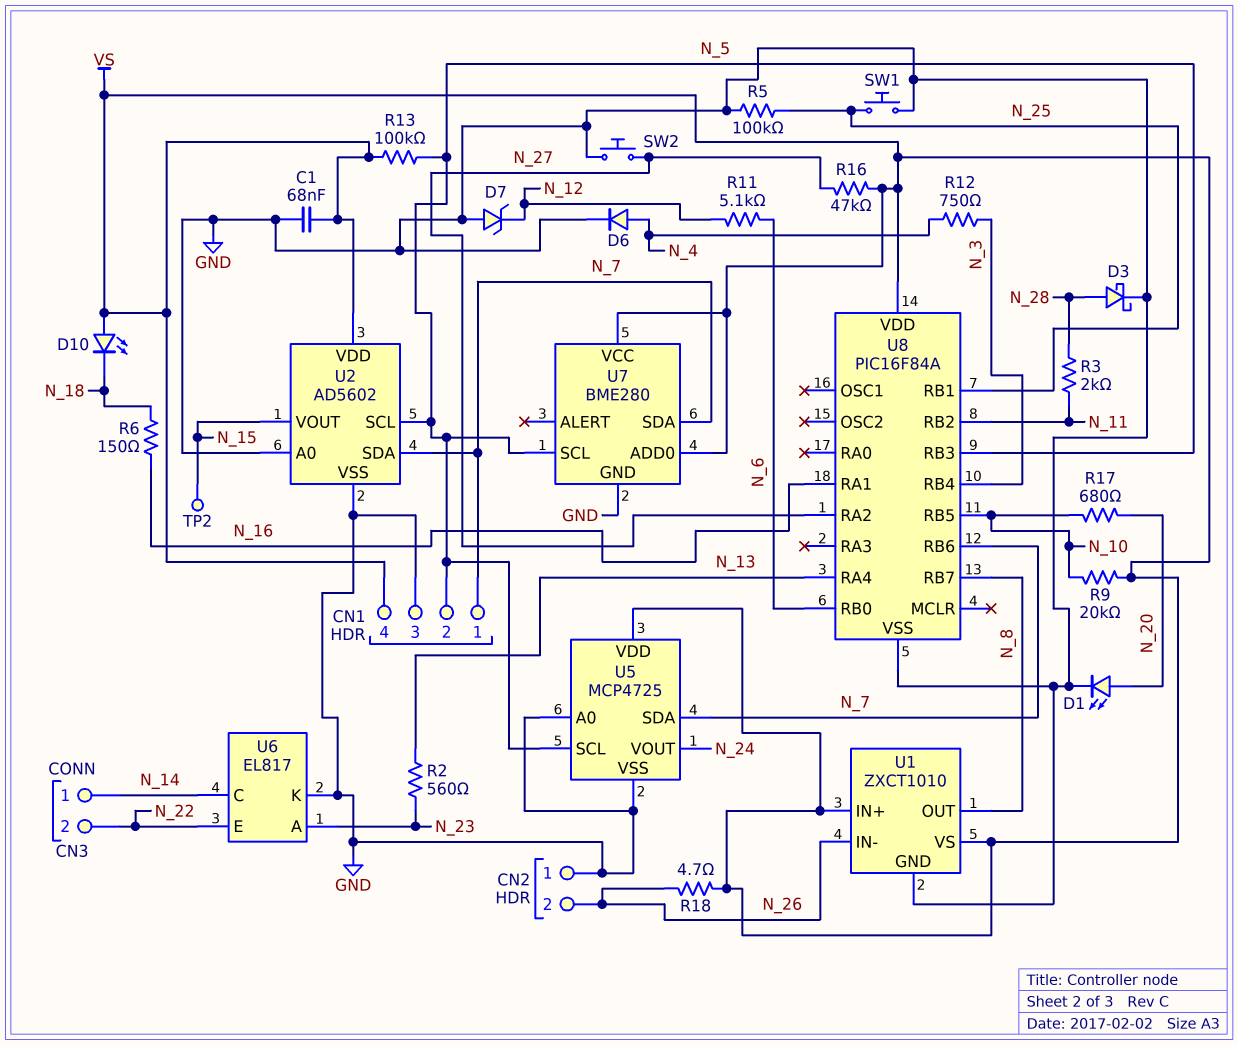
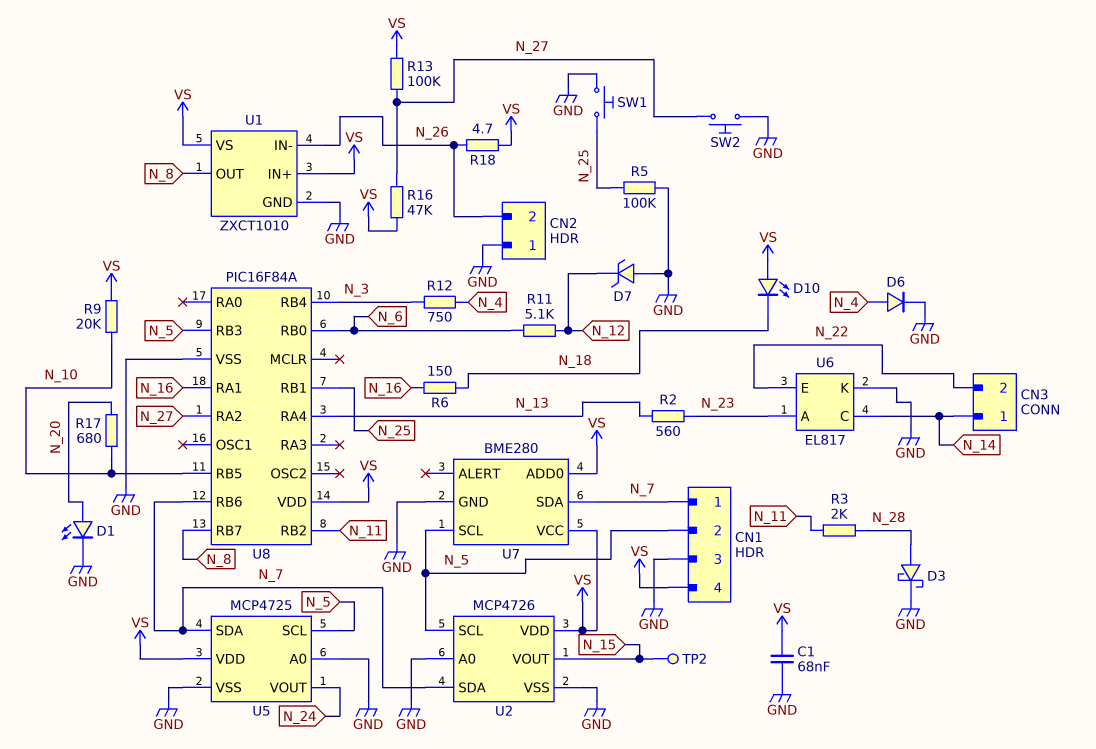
R13: 100k (N_5, VS) -> 100k (N_27, VS)
U2: AD5602 -> MCP4726

